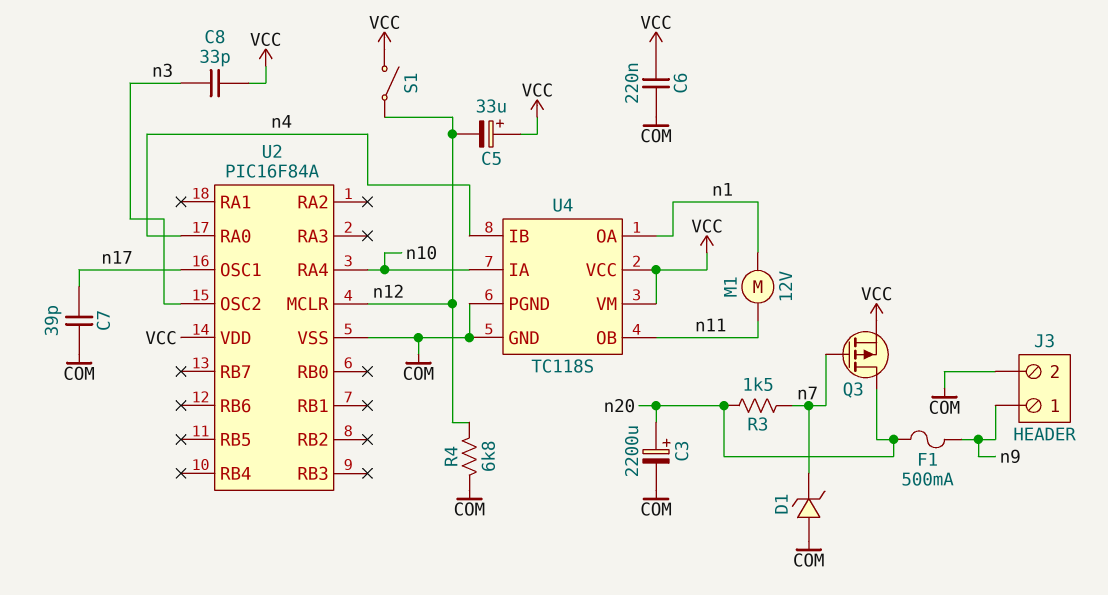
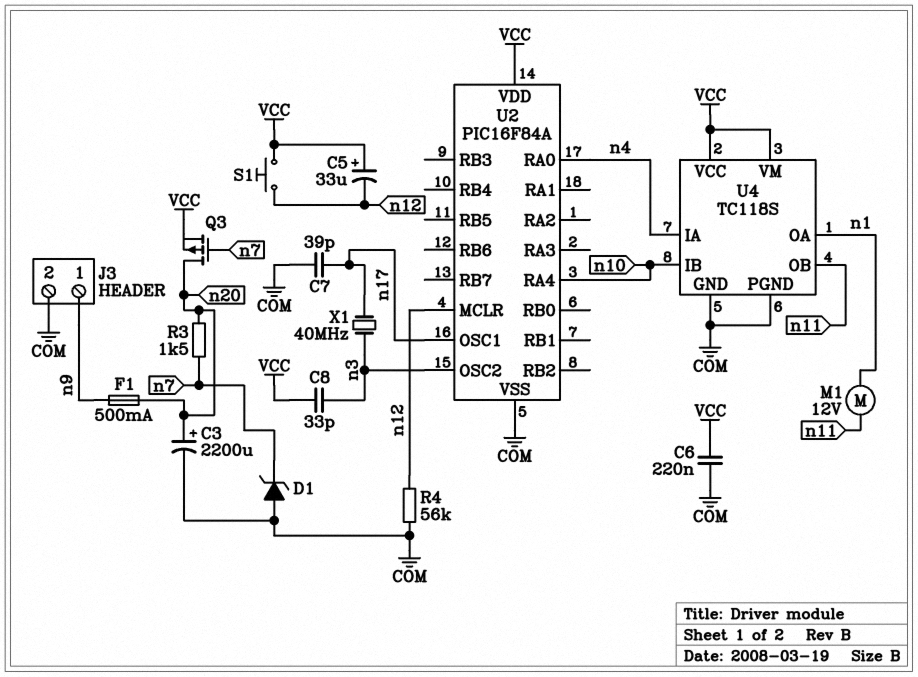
R4: 6.8k (COM, n12) -> 56k (COM, n12)
S1: switch (VCC, n12) -> button (VCC, n12)
U4 pin IA: n10 -> n4
U4 pin IB: n4 -> n10
X1: none -> 40MHz (n3, n17)

